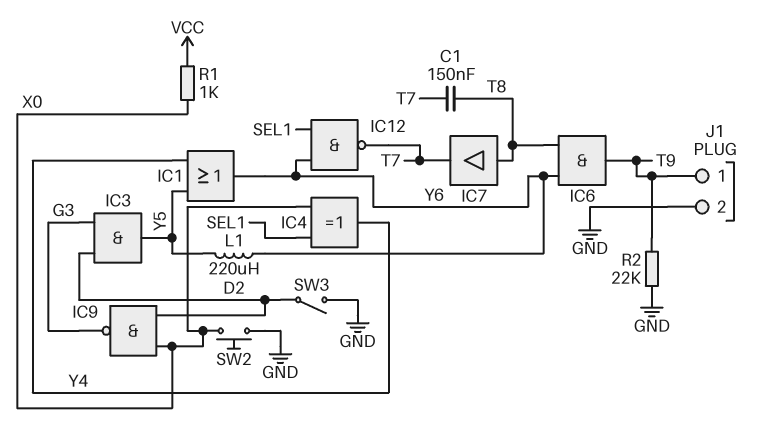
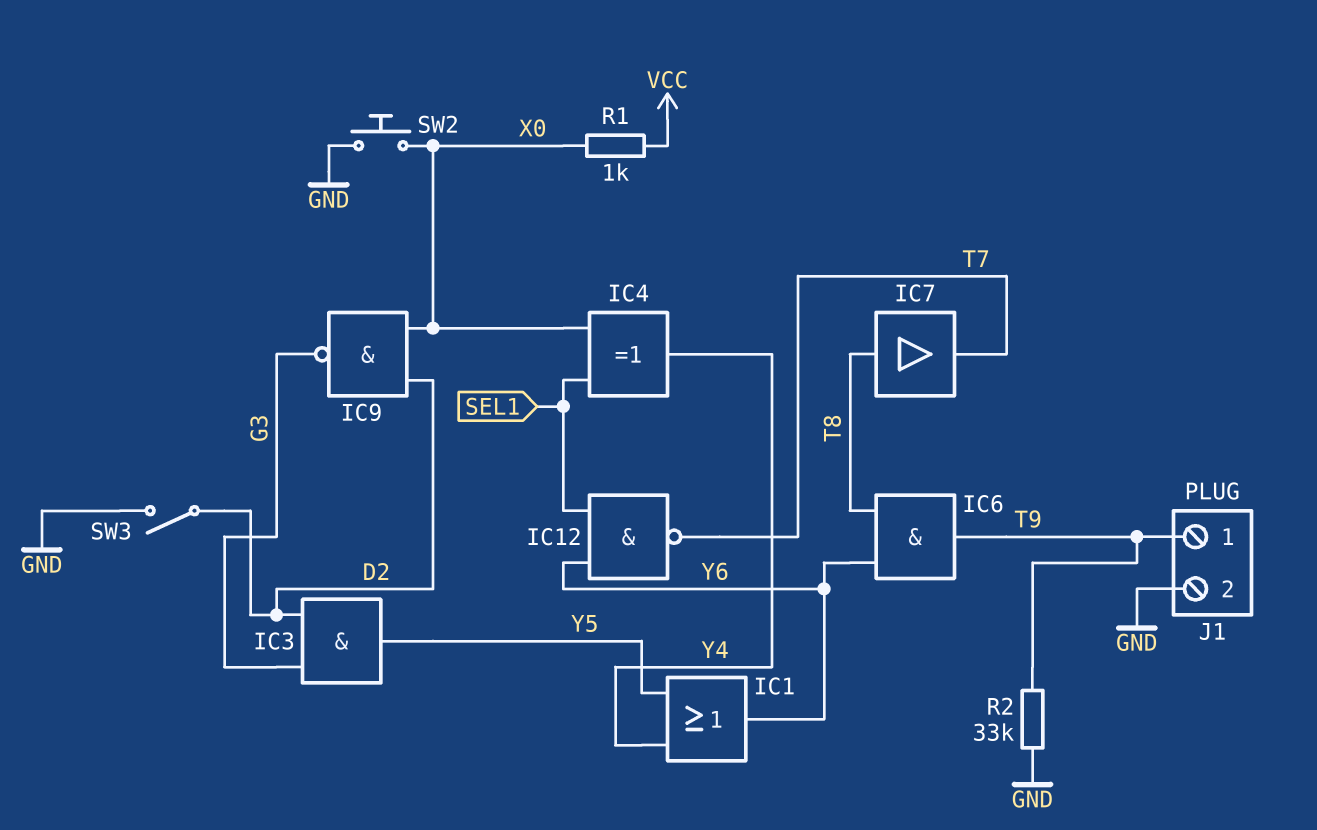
C1: 150nF (T7, T8) -> none
L1: 220uH (Y5, Y6) -> none
R2: 22k (GND, T9) -> 33k (GND, T9)

